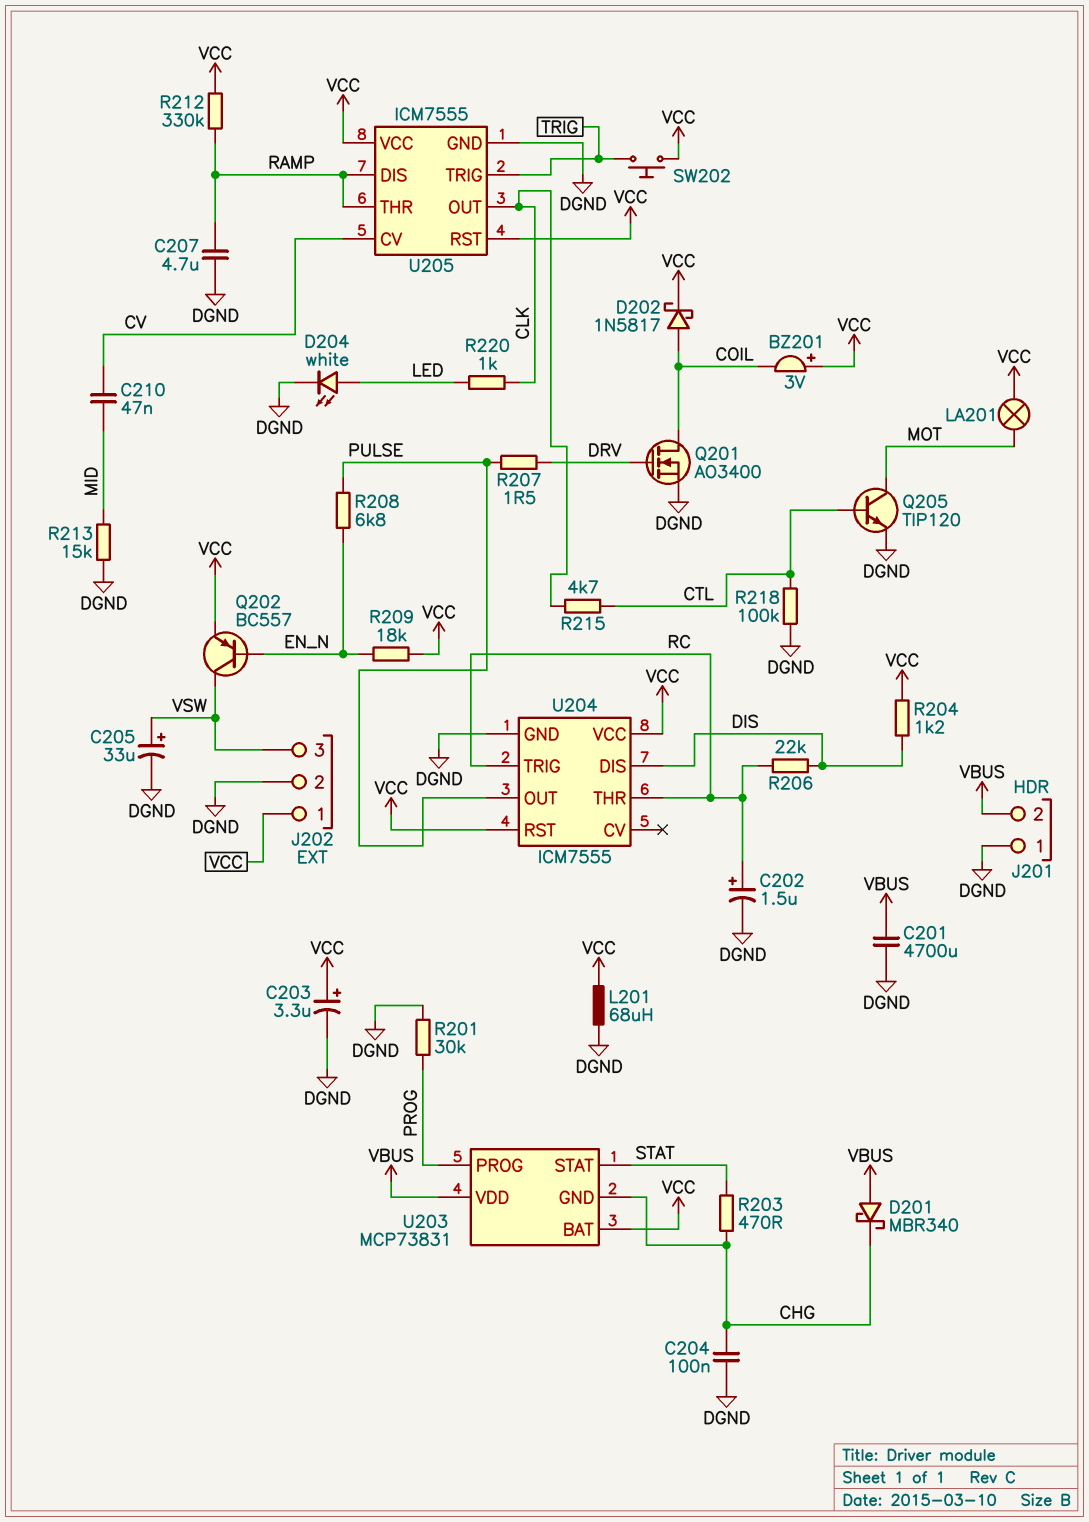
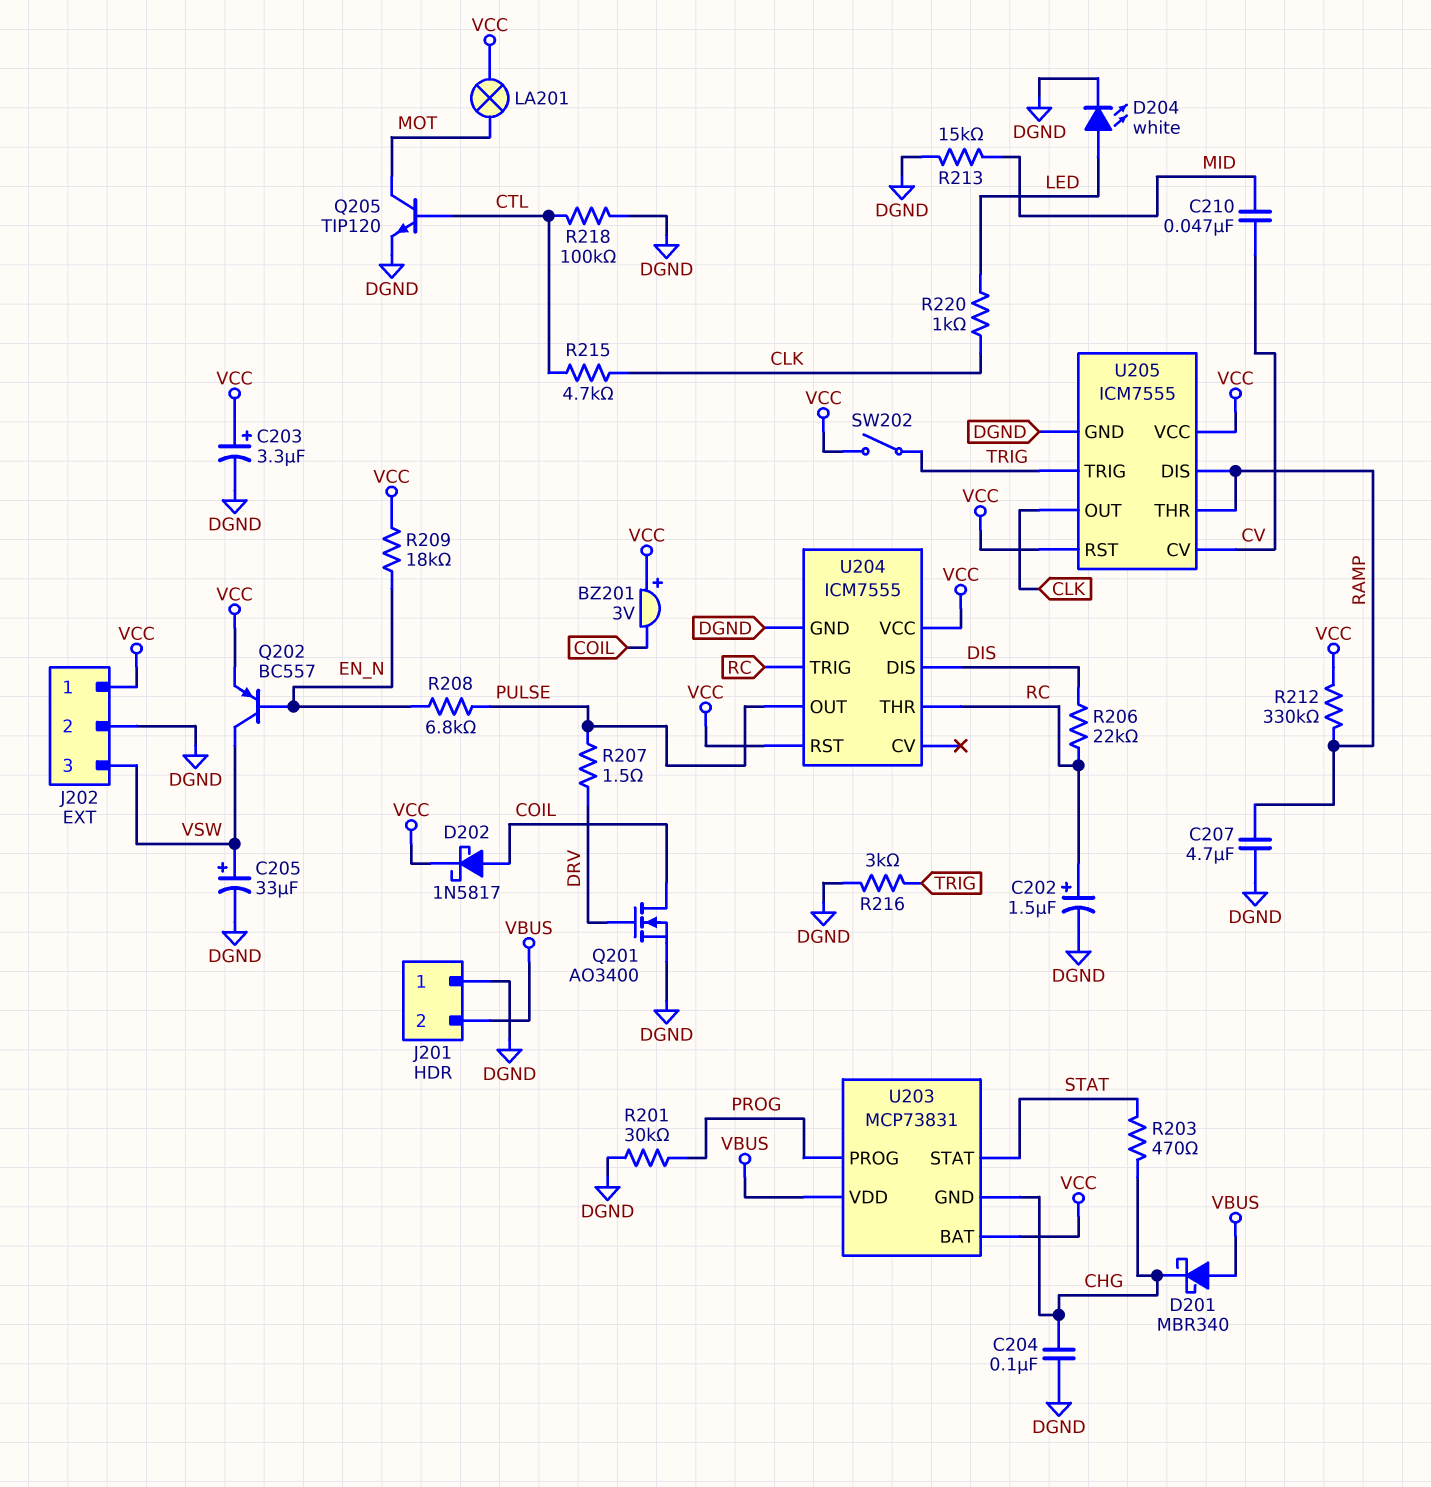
C201: 4700uF (DGND, VBUS) -> none
L201: 68uH (DGND, VCC) -> none
R204: 1.2k (DIS, VCC) -> none
R216: none -> 3k (DGND, TRIG)
SW202: button (TRIG, VCC) -> switch (TRIG, VCC)

